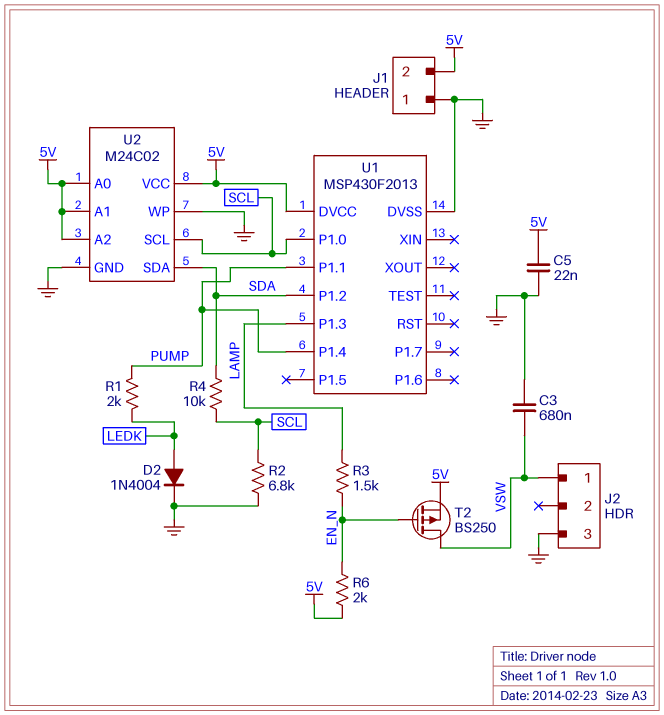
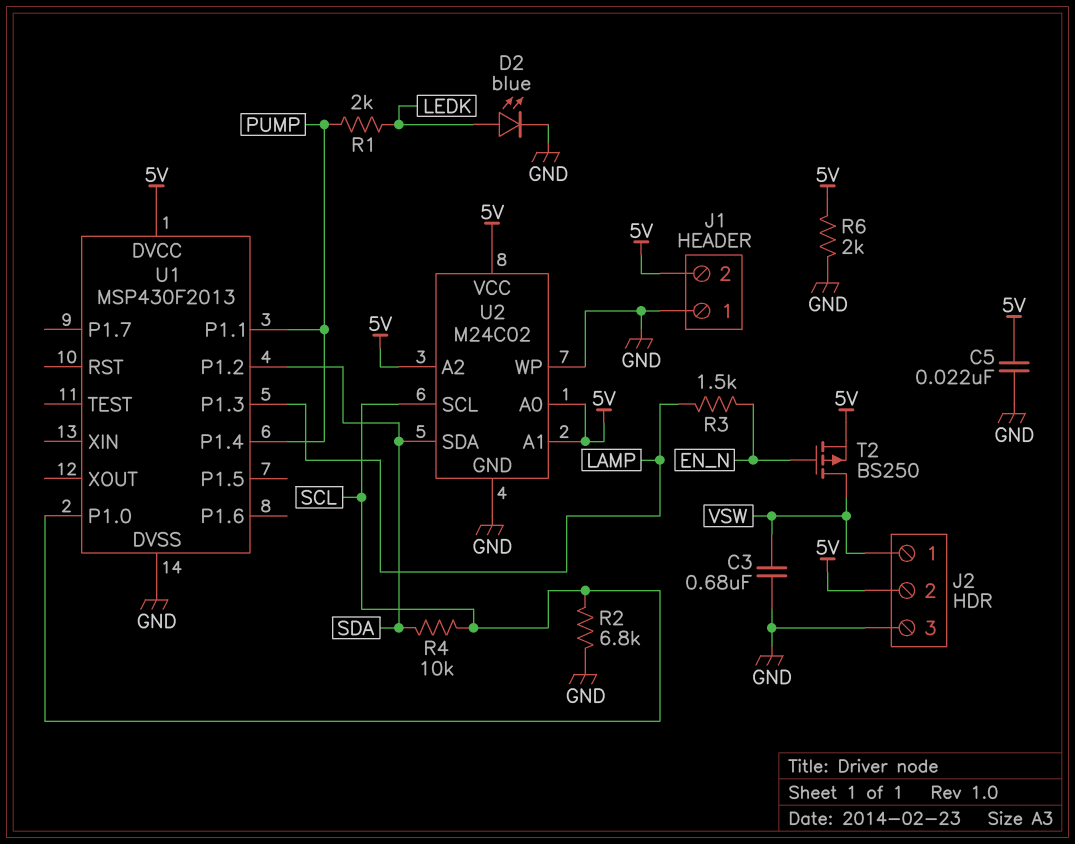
D2: diode 1N4004 (A LEDK, K GND) -> LED blue (A LEDK, K GND)
J2 pin 2: none -> 5V
R6: 2k (5V, EN_N) -> 2k (5V, GND)

